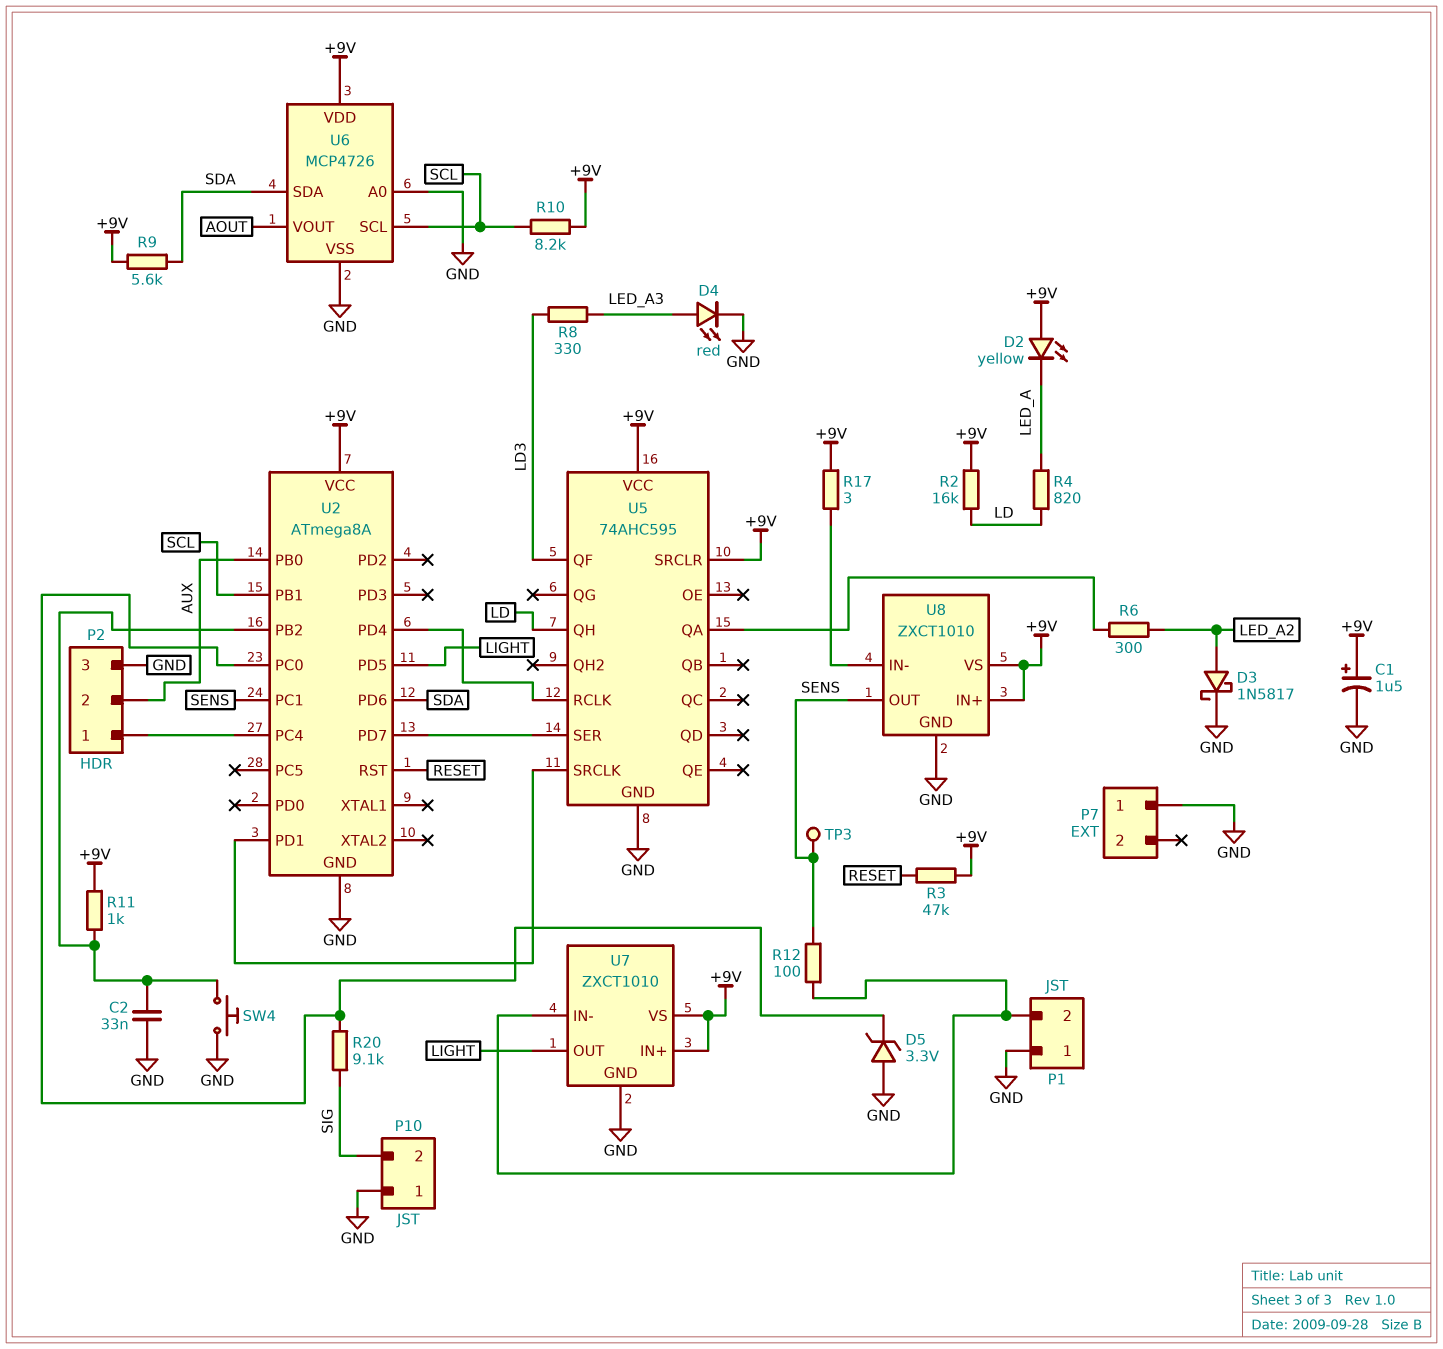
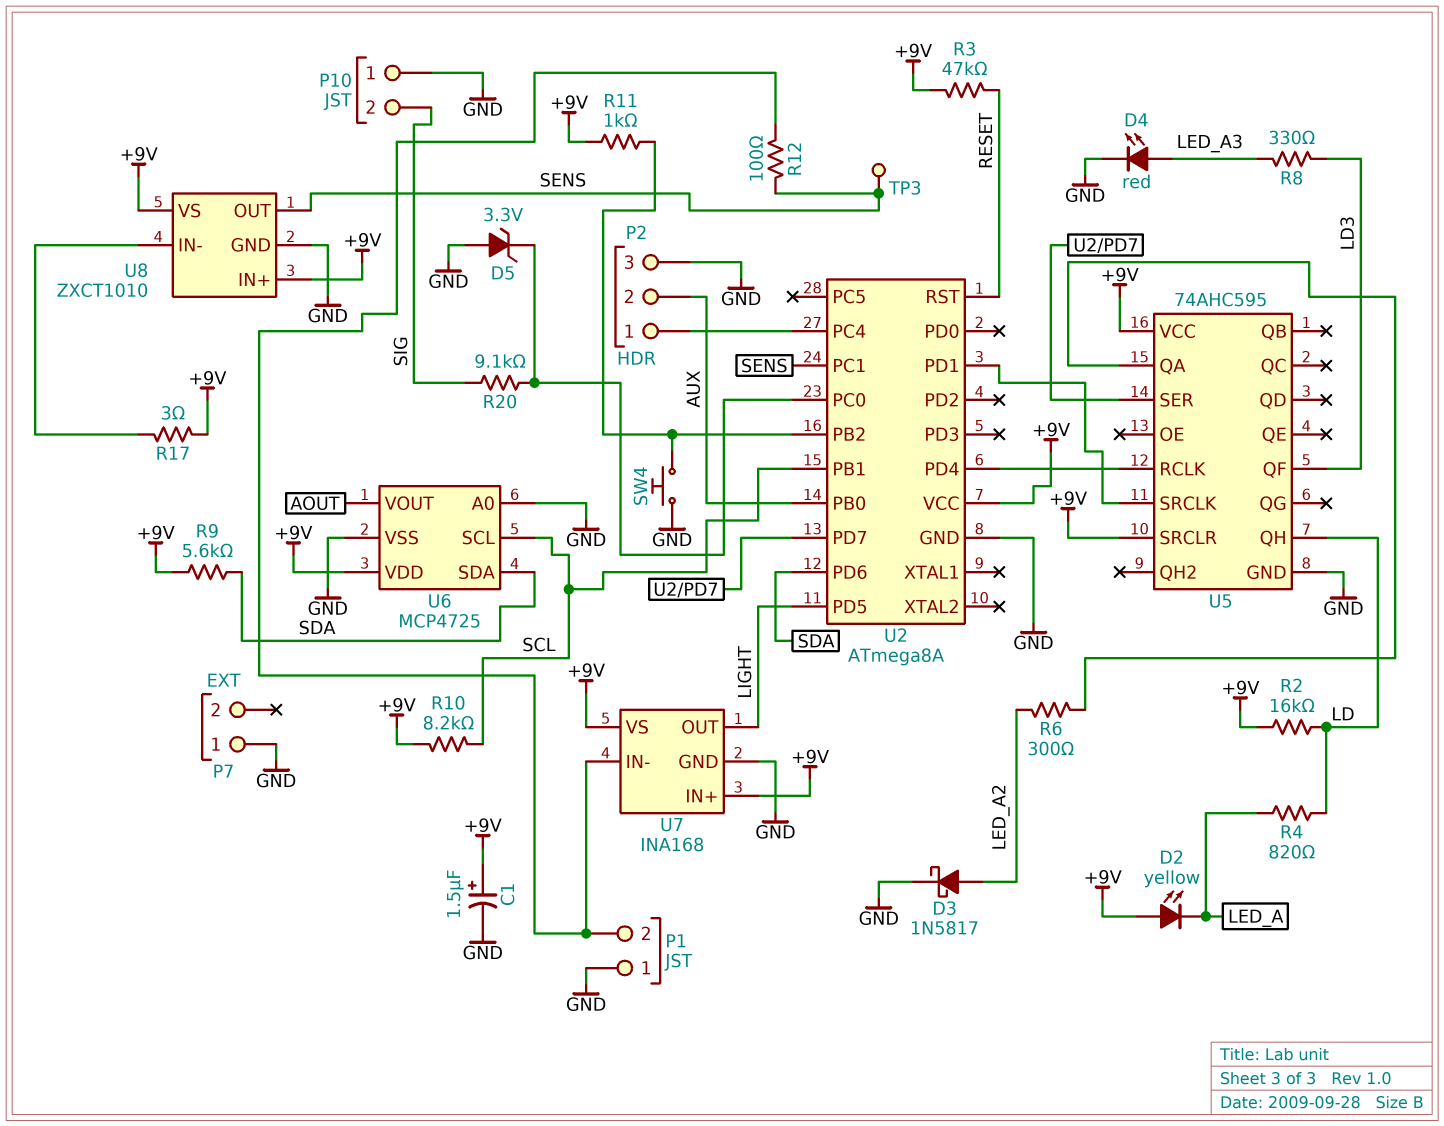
C2: 33nF (GND, U2/PB2) -> none
U6: MCP4726 -> MCP4725
U7: ZXCT1010 -> INA168

